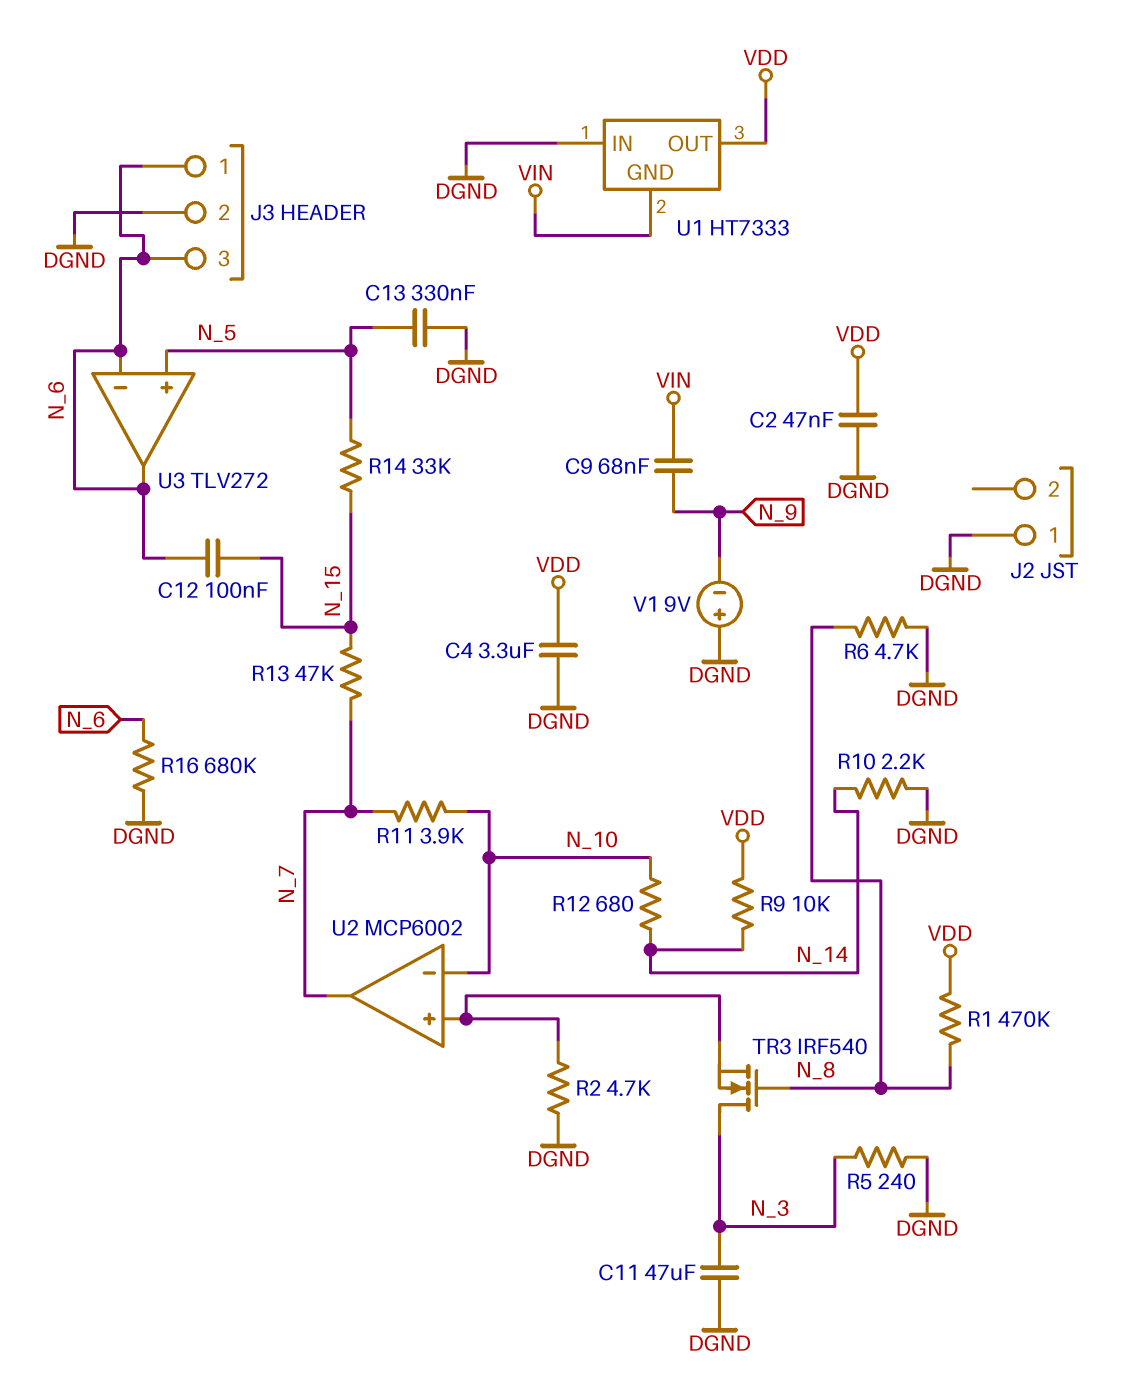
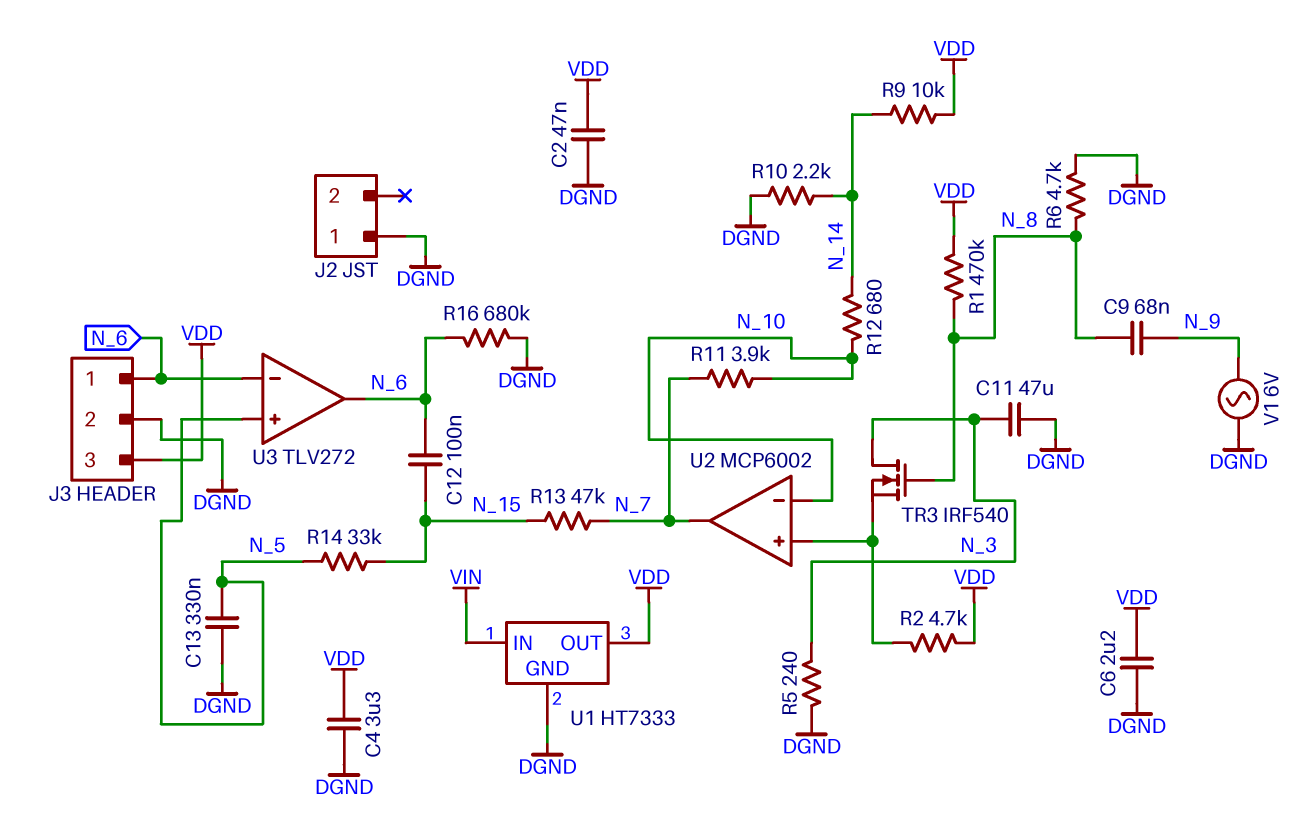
C6: none -> 2.2uF (DGND, VDD)
C9: 68nF (N_9, VIN) -> 68nF (N_8, N_9)
J3 pin 3: N_6 -> VDD
R2: 4.7k (DGND, U2/in+) -> 4.7k (U2/in+, VDD)
U1 pin GND: VIN -> DGND
U1 pin IN: DGND -> VIN
V1: 9V (plus DGND, minus N_9) -> AC 6V (DGND, N_9)

